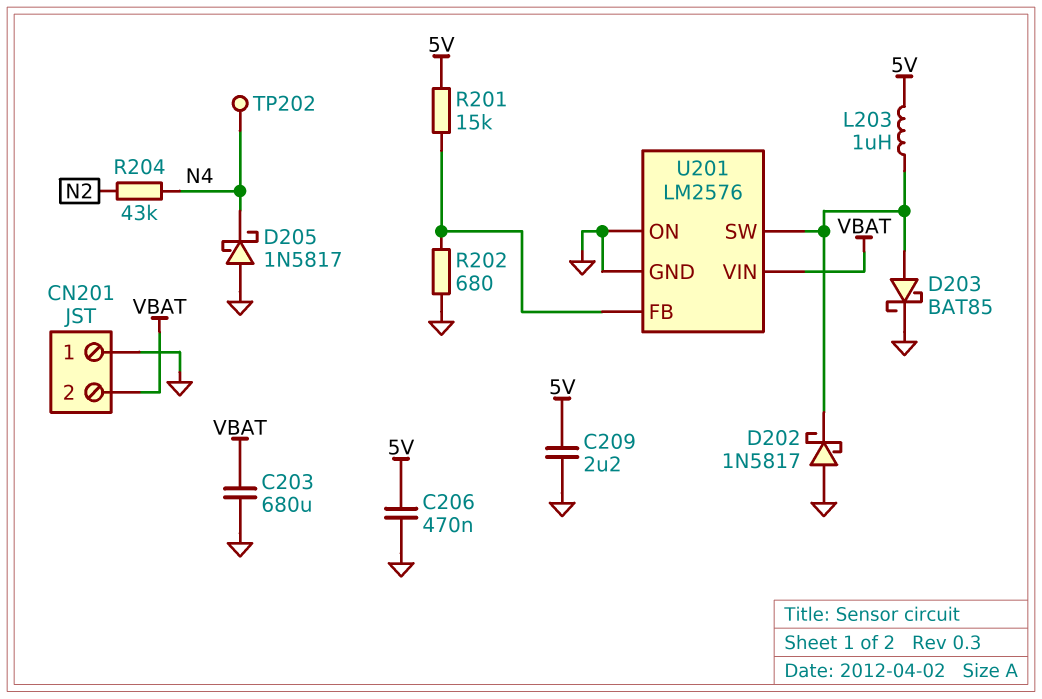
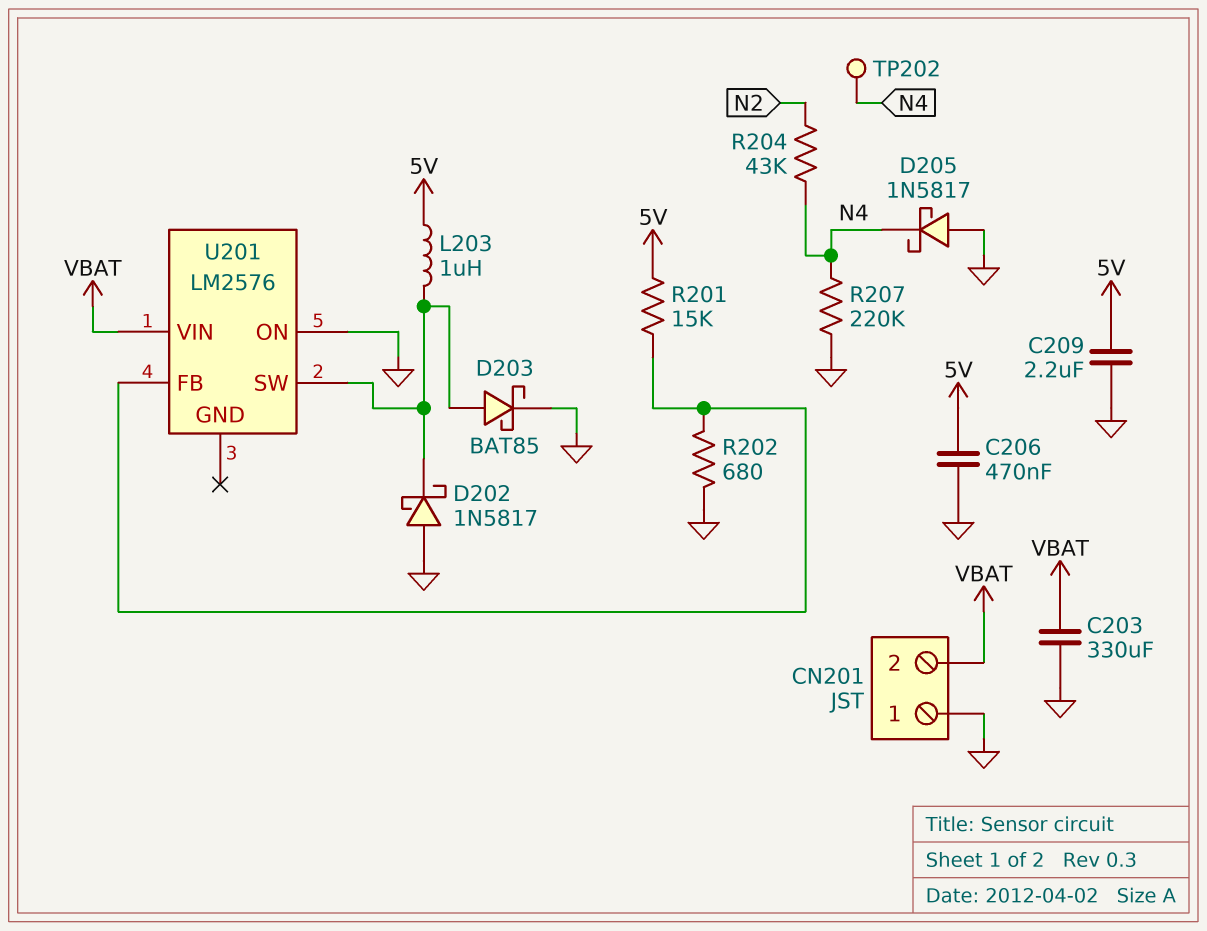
C203: 680uF (GND, VBAT) -> 330uF (GND, VBAT)
R207: none -> 220k (GND, N4)
U201 pin GND: GND -> none

